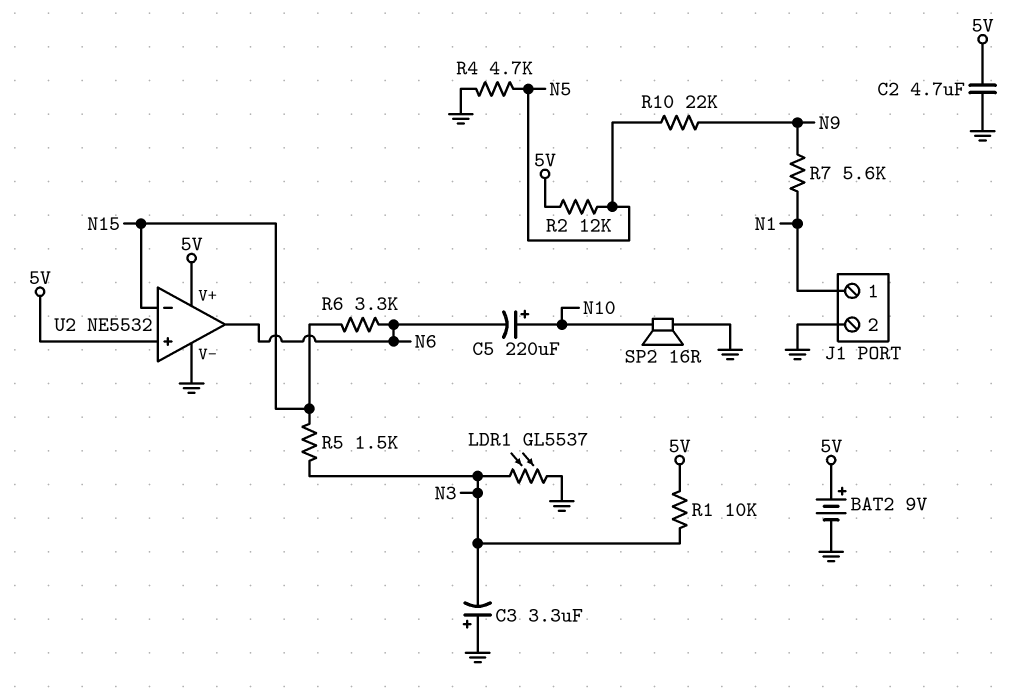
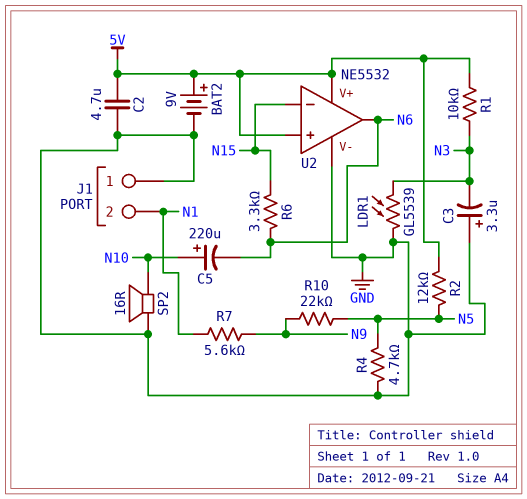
J1 pin 1: N1 -> GND
J1 pin 2: GND -> N1
LDR1: GL5537 (GND, N3) -> GL5539 (GND, N3)
R5: 1.5k (N3, N15) -> none

